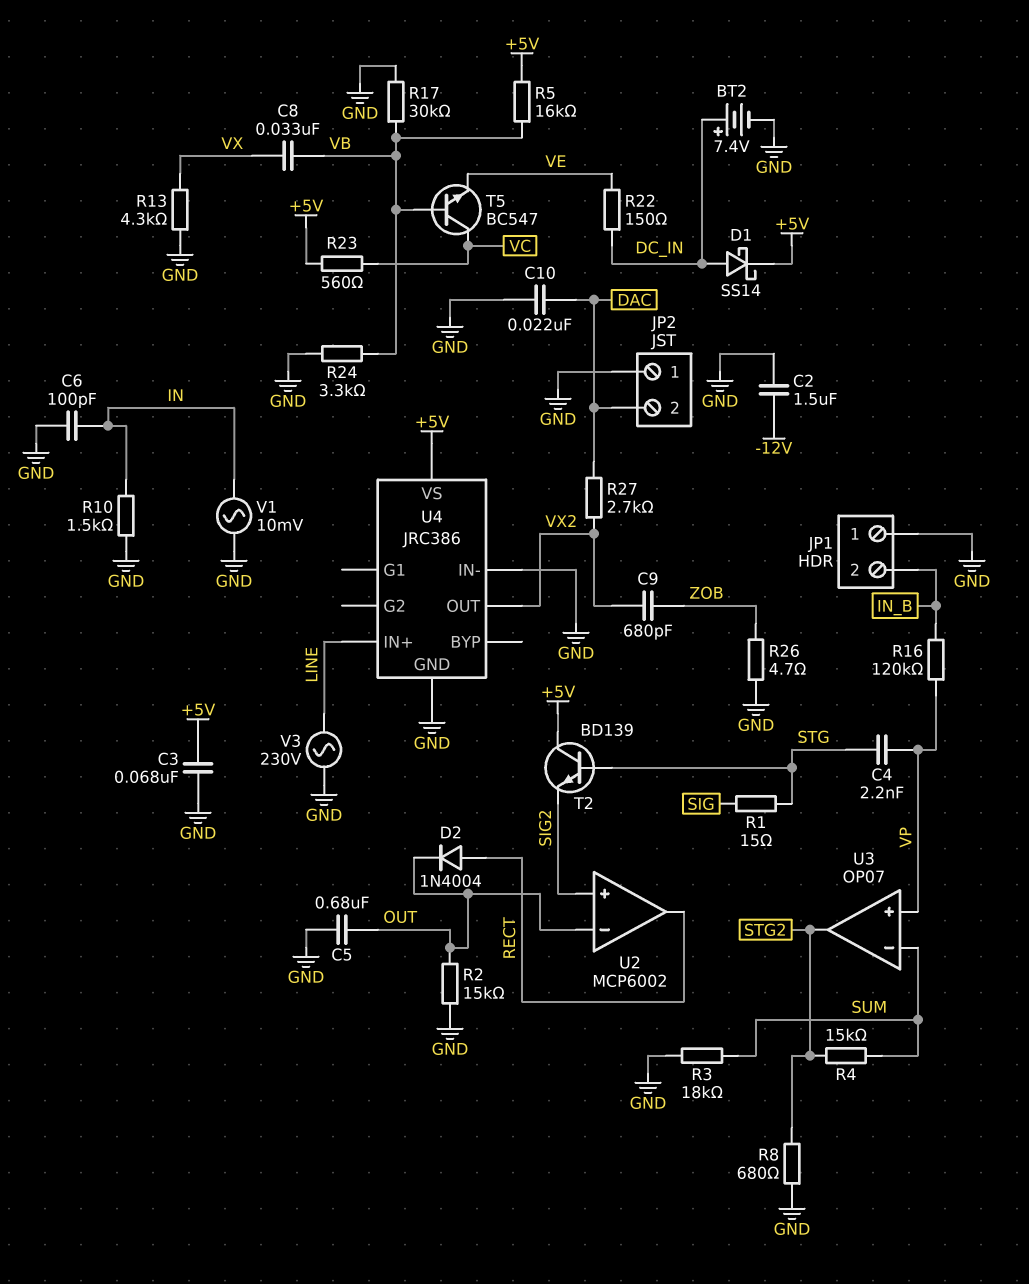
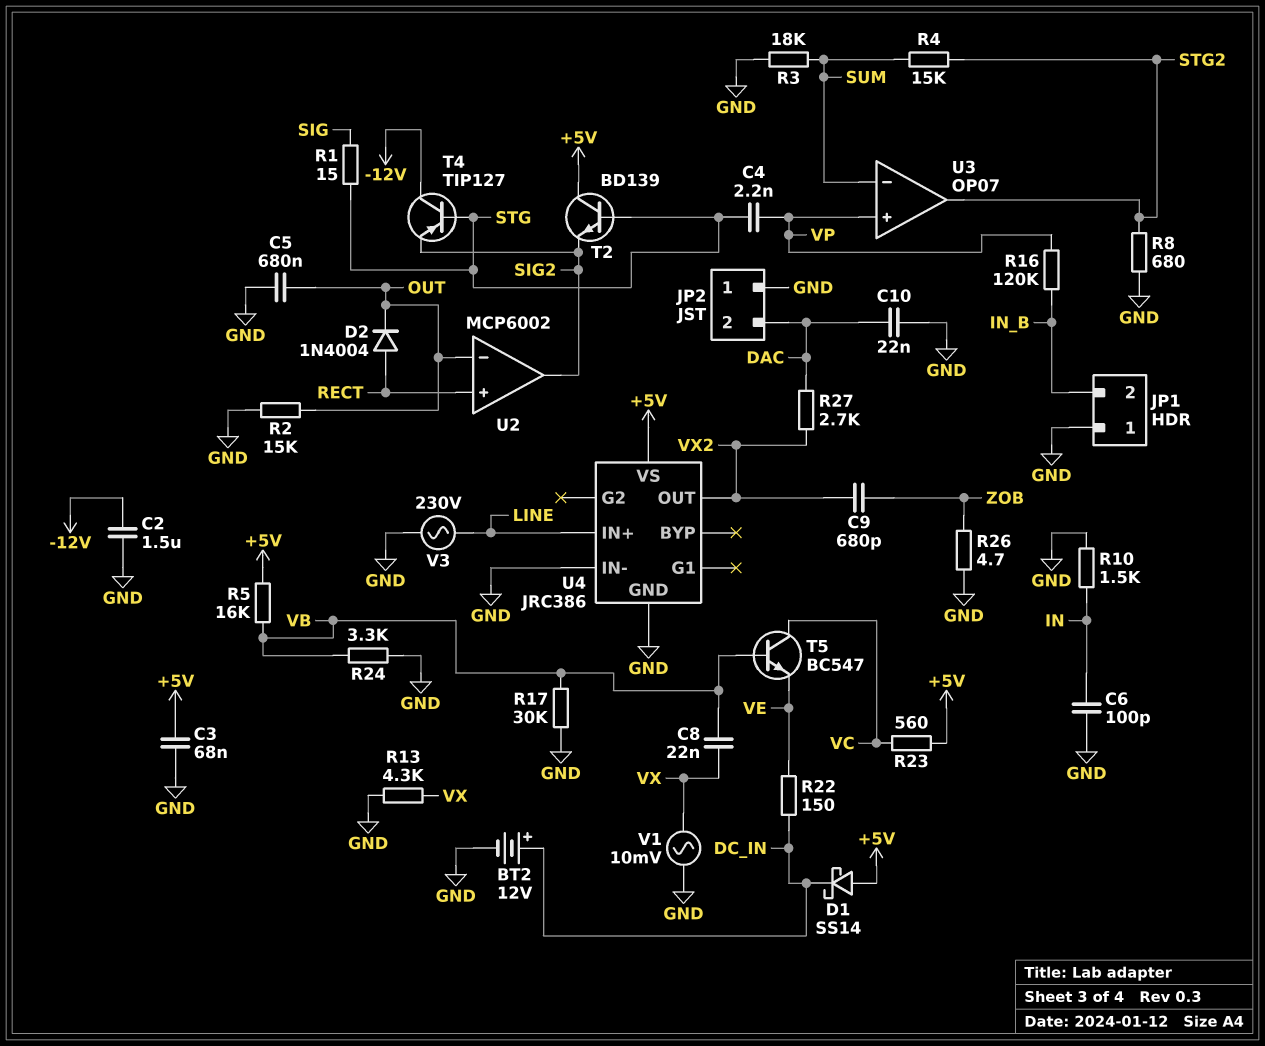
BT2: 7.4V (plus DC_IN, minus GND) -> 12V (plus DC_IN, minus GND)
C8: 33nF (VB, VX) -> 22nF (VB, VX)
D1: schottky SS14 (A DC_IN, K +5V) -> schottky SS14 (A +5V, K DC_IN)
T4: none -> PNP TIP127 (B STG, C -12V, E SIG2)
U2 pin in+: SIG2 -> RECT
U2 pin out: RECT -> SIG2
V1: AC 10mV (GND, IN) -> AC 10mV (GND, VX)

